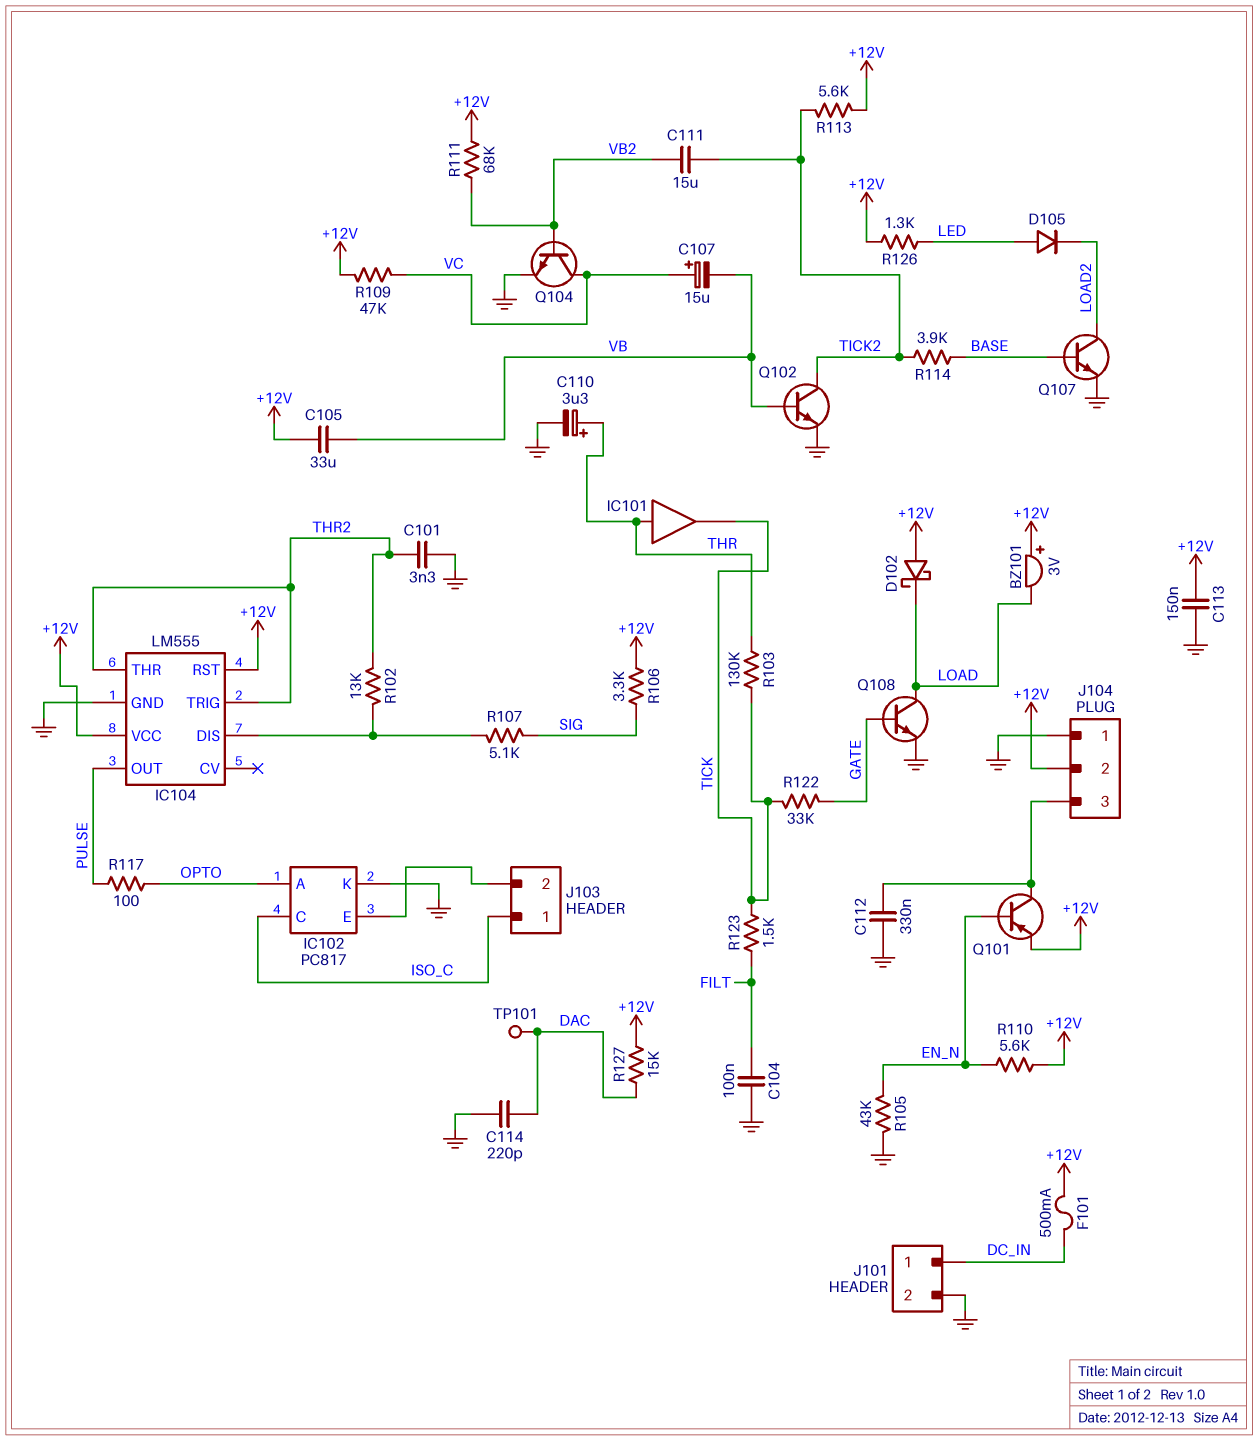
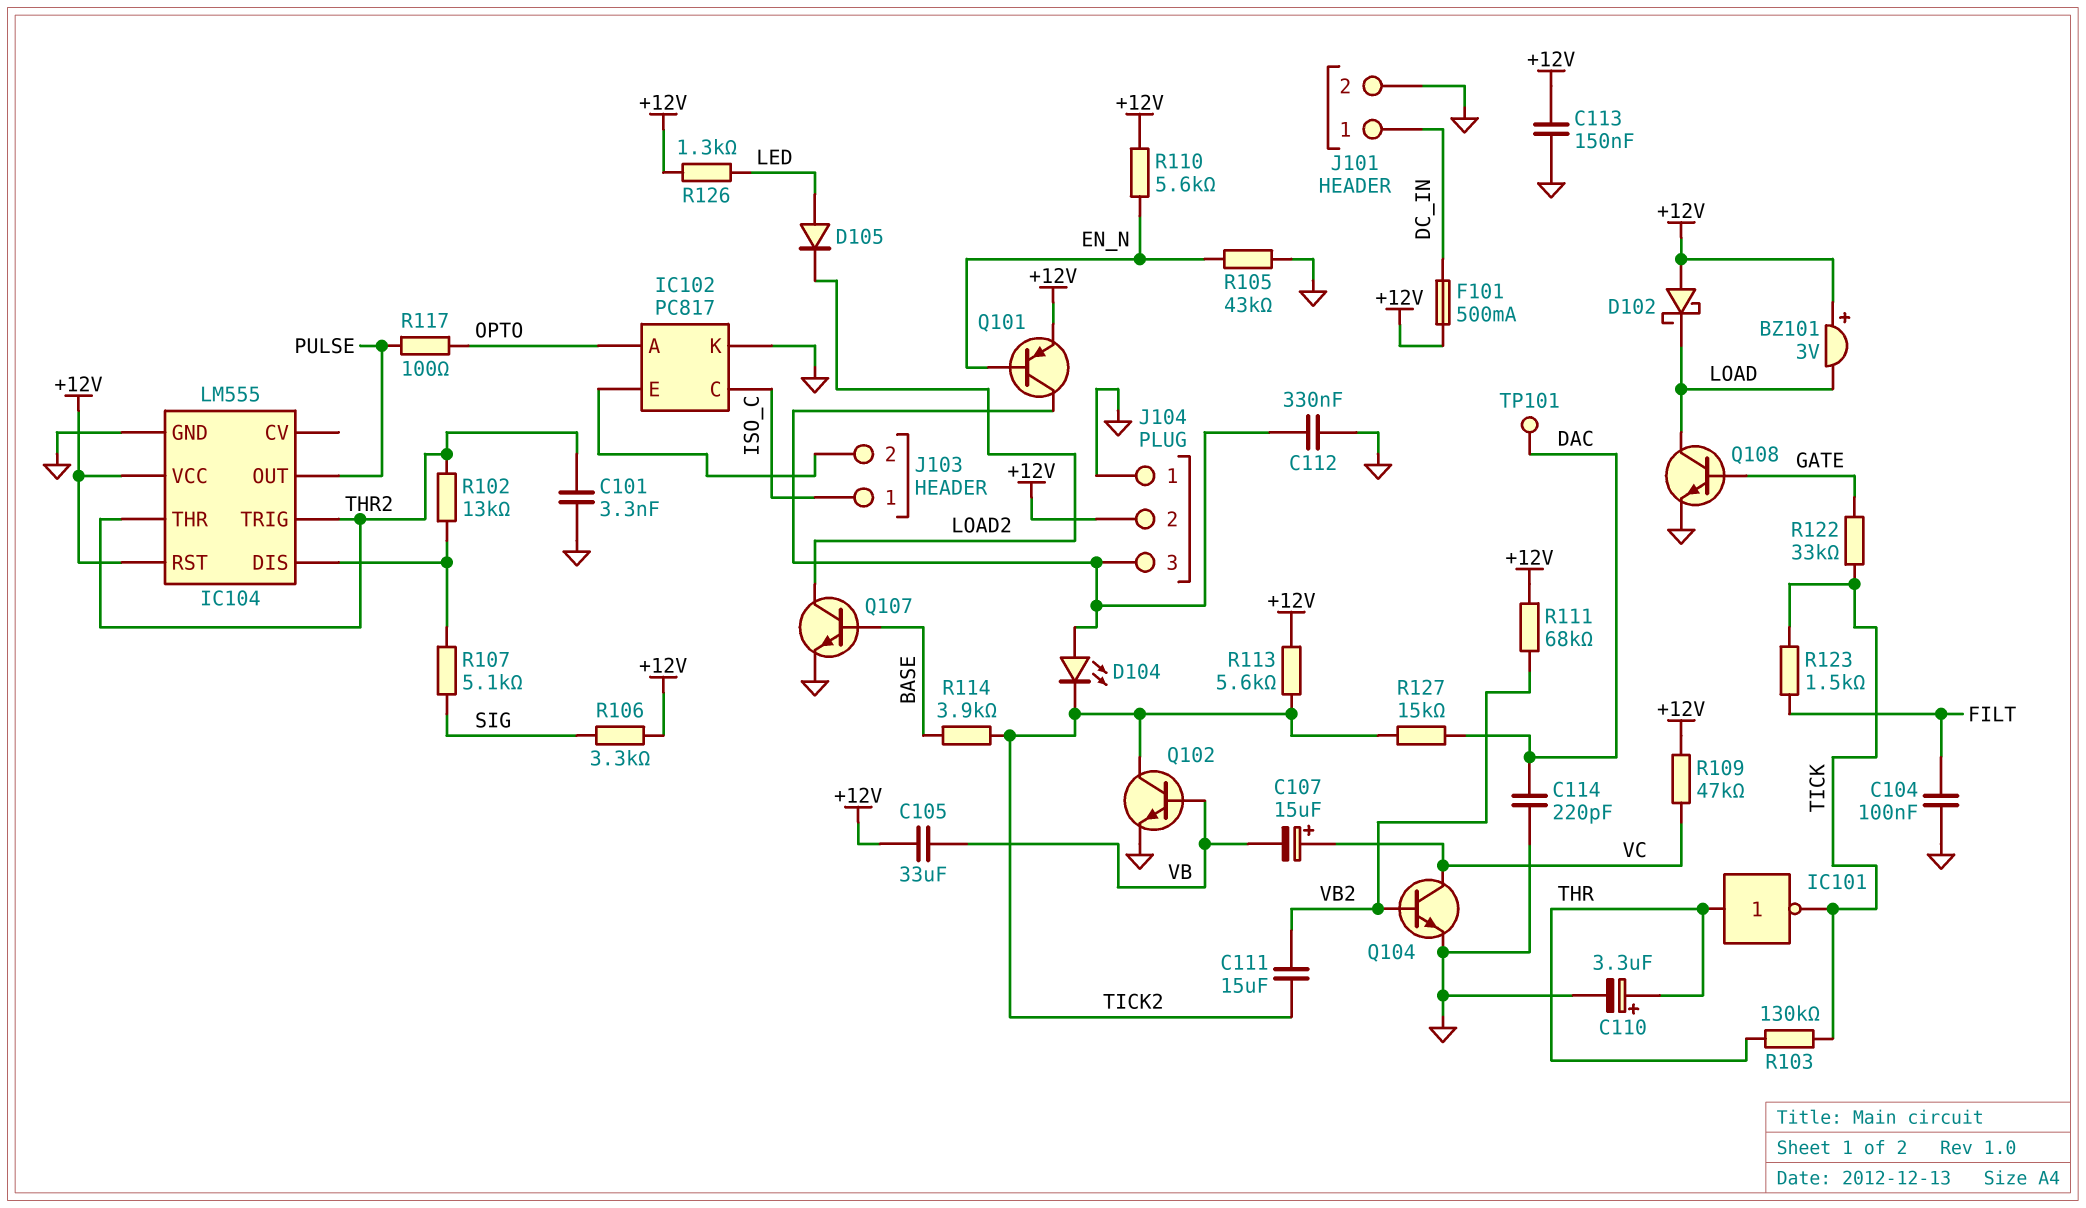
D104: none -> LED (A J104/3, K TICK2)
IC101: buffer (in THR, out TICK) -> NOT (in THR, out TICK)
R127: 15k (+12V, DAC) -> 15k (DAC, TICK2)

